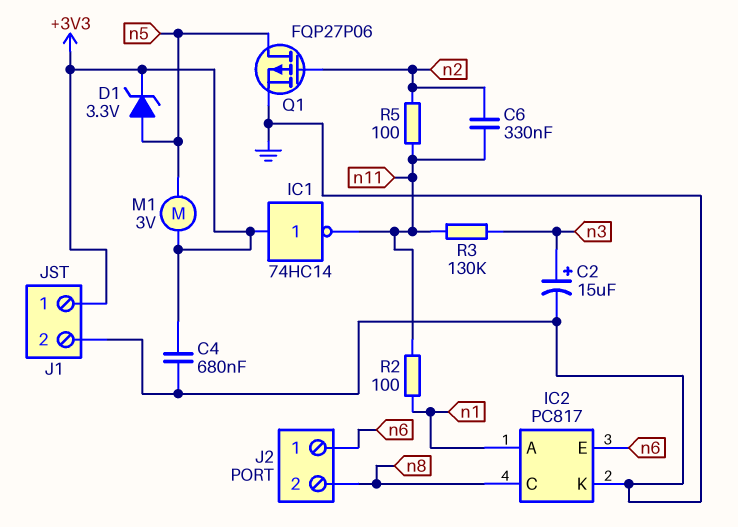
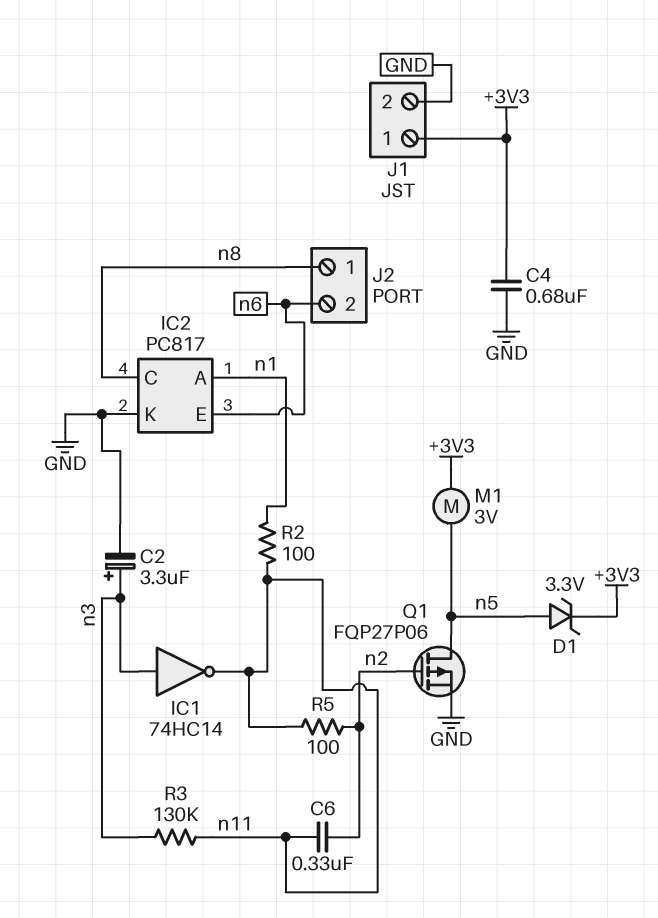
C2: 15uF (plus n3, minus GND) -> 3.3uF (plus n3, minus GND)
IC1: NOT 74HC14 (in +3V3, out n11) -> NOT 74HC14 (in n3, out n11)
J2 pin 1: n6 -> n8
J2 pin 2: n8 -> n6

